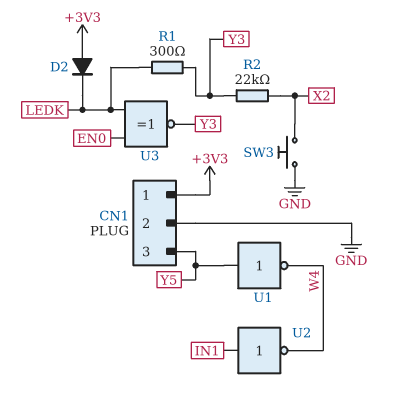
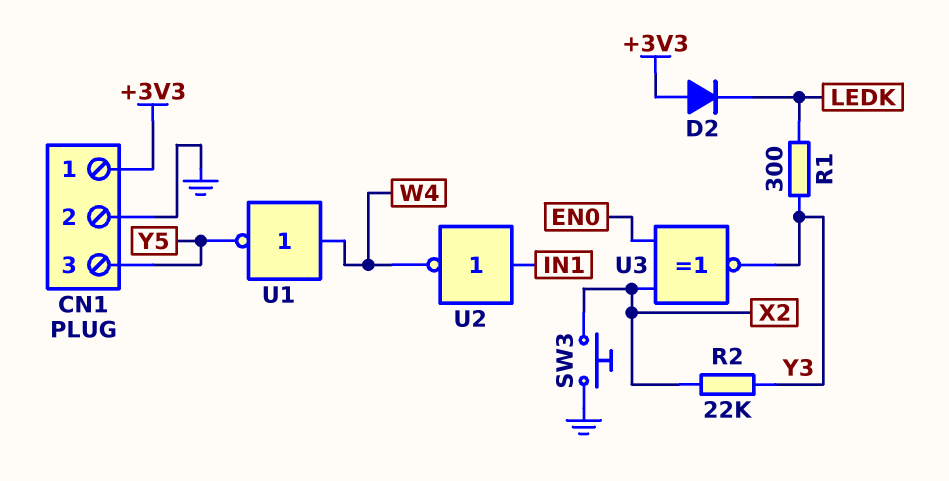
U1: NOT (in Y5, out W4) -> NOT (in W4, out Y5)
U3: XNOR (in EN0, in LEDK, out Y3) -> XNOR (in EN0, in X2, out Y3)

